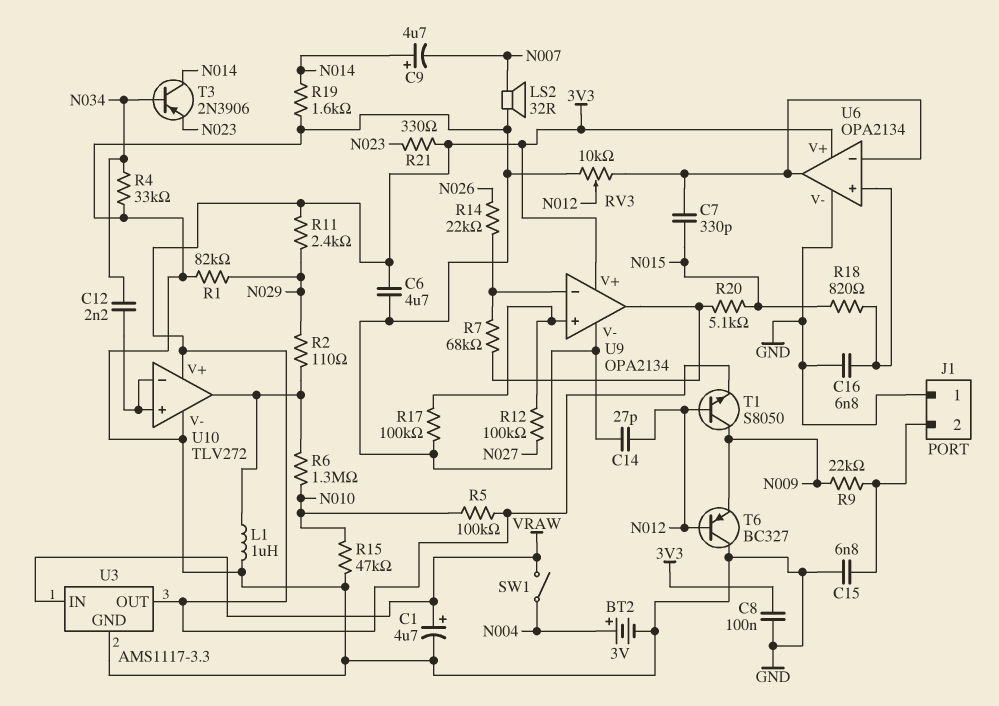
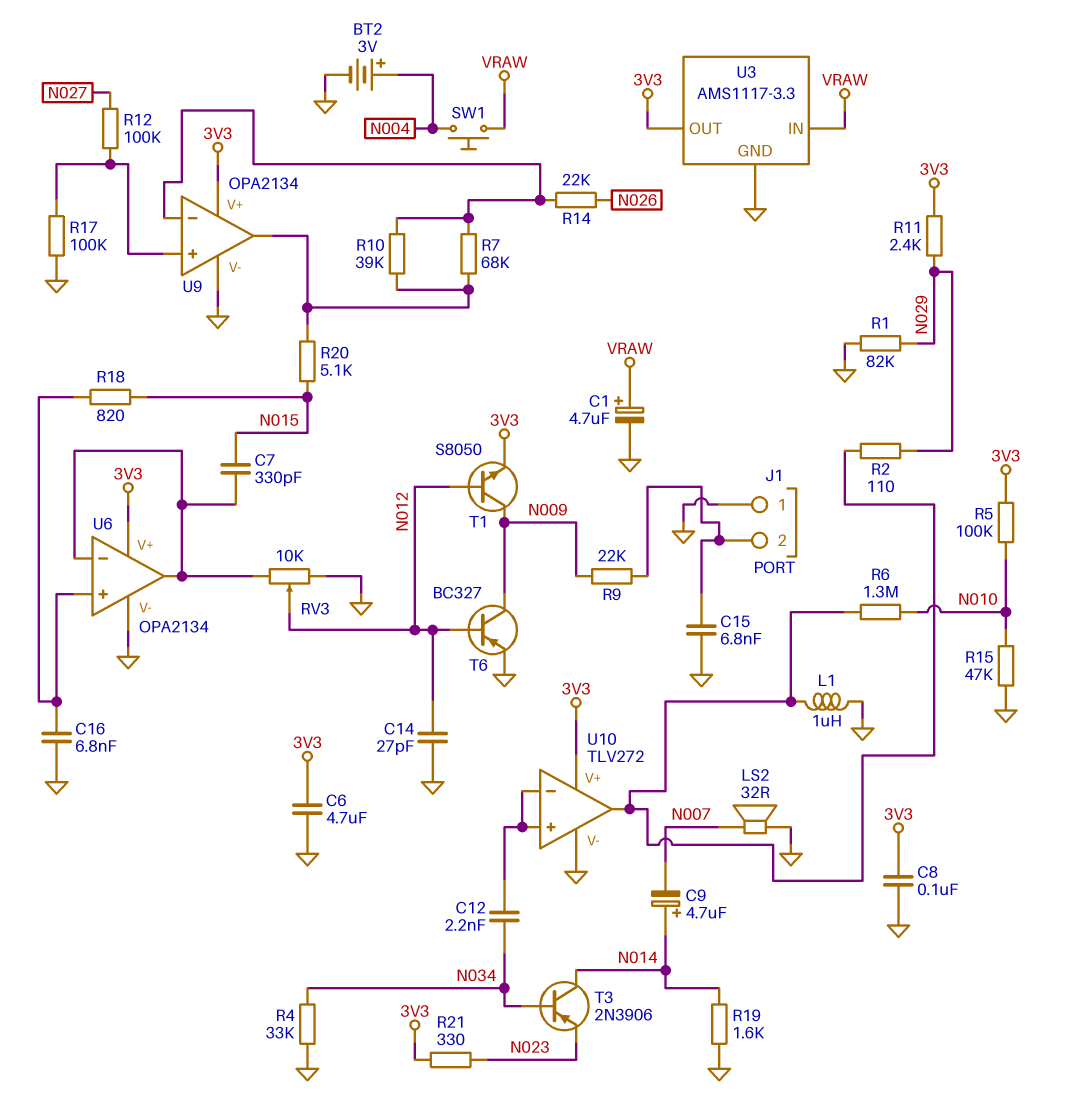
R10: none -> 39k (U9/in-, U9/out)
SW1: switch (N004, VRAW) -> button (N004, VRAW)
T6: PNP BC327 (B N012, C GND, E N009) -> PNP BC327 (B N012, C N009, E GND)

